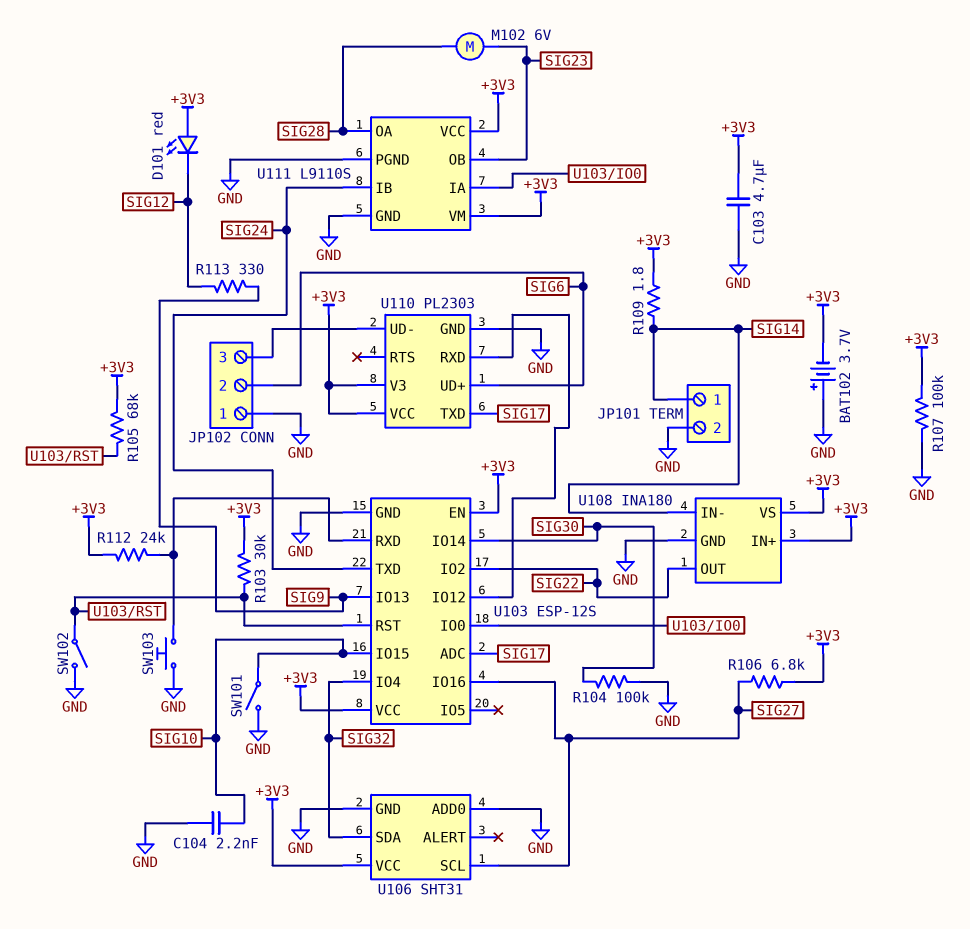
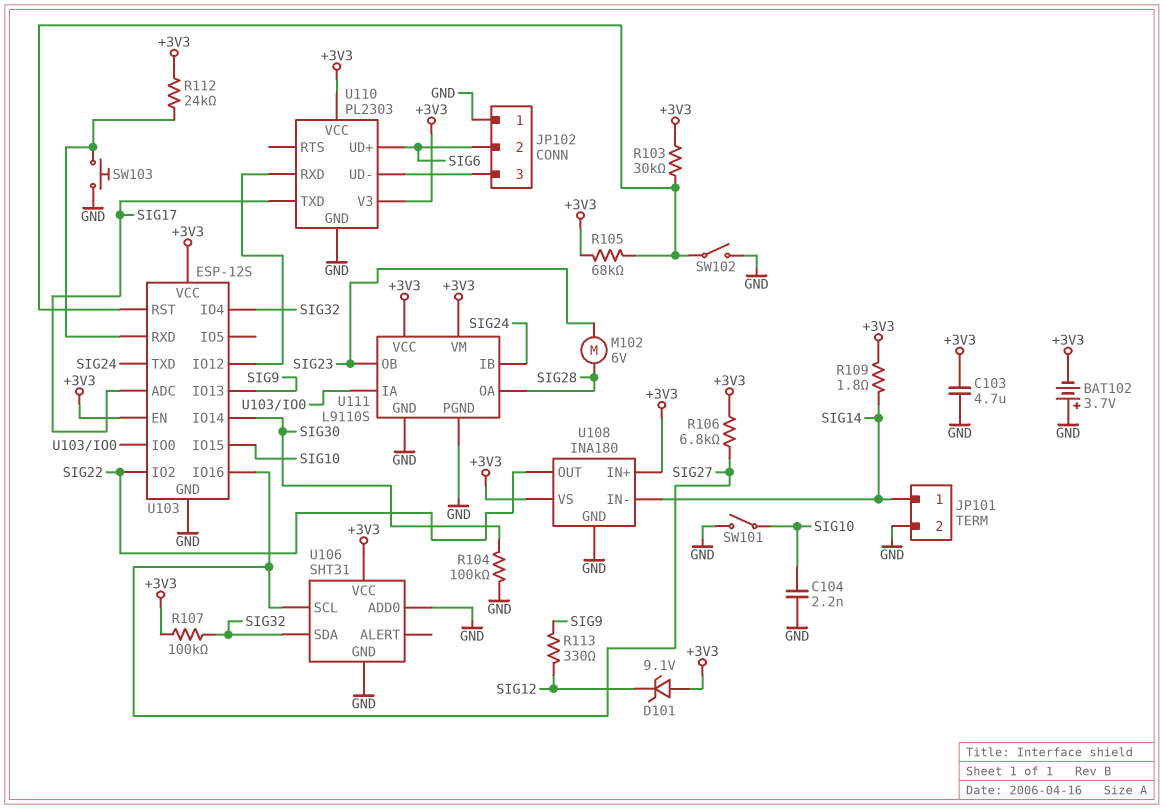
D101: LED red (A +3V3, K SIG12) -> zener 9.1V (A +3V3, K SIG12)
R107: 100k (+3V3, GND) -> 100k (+3V3, SIG32)

